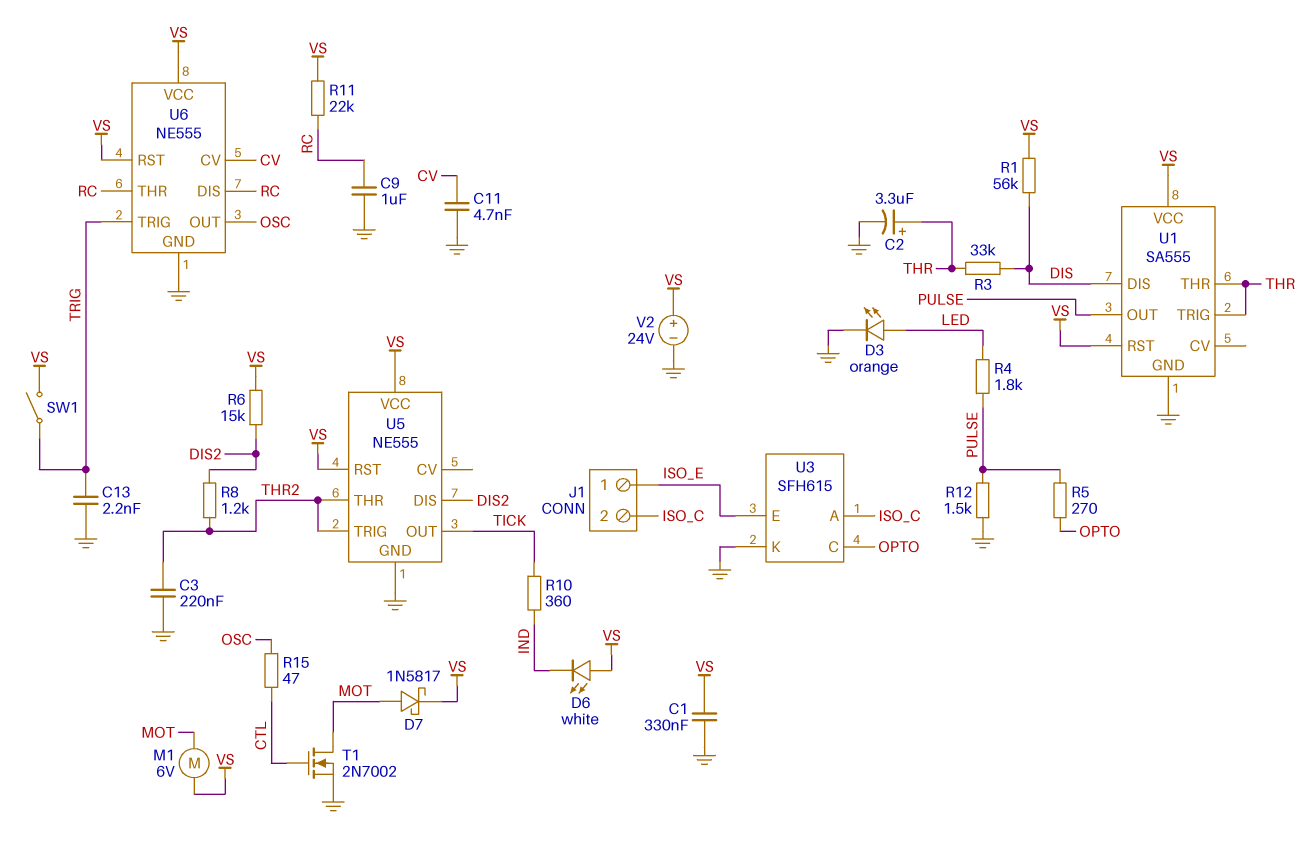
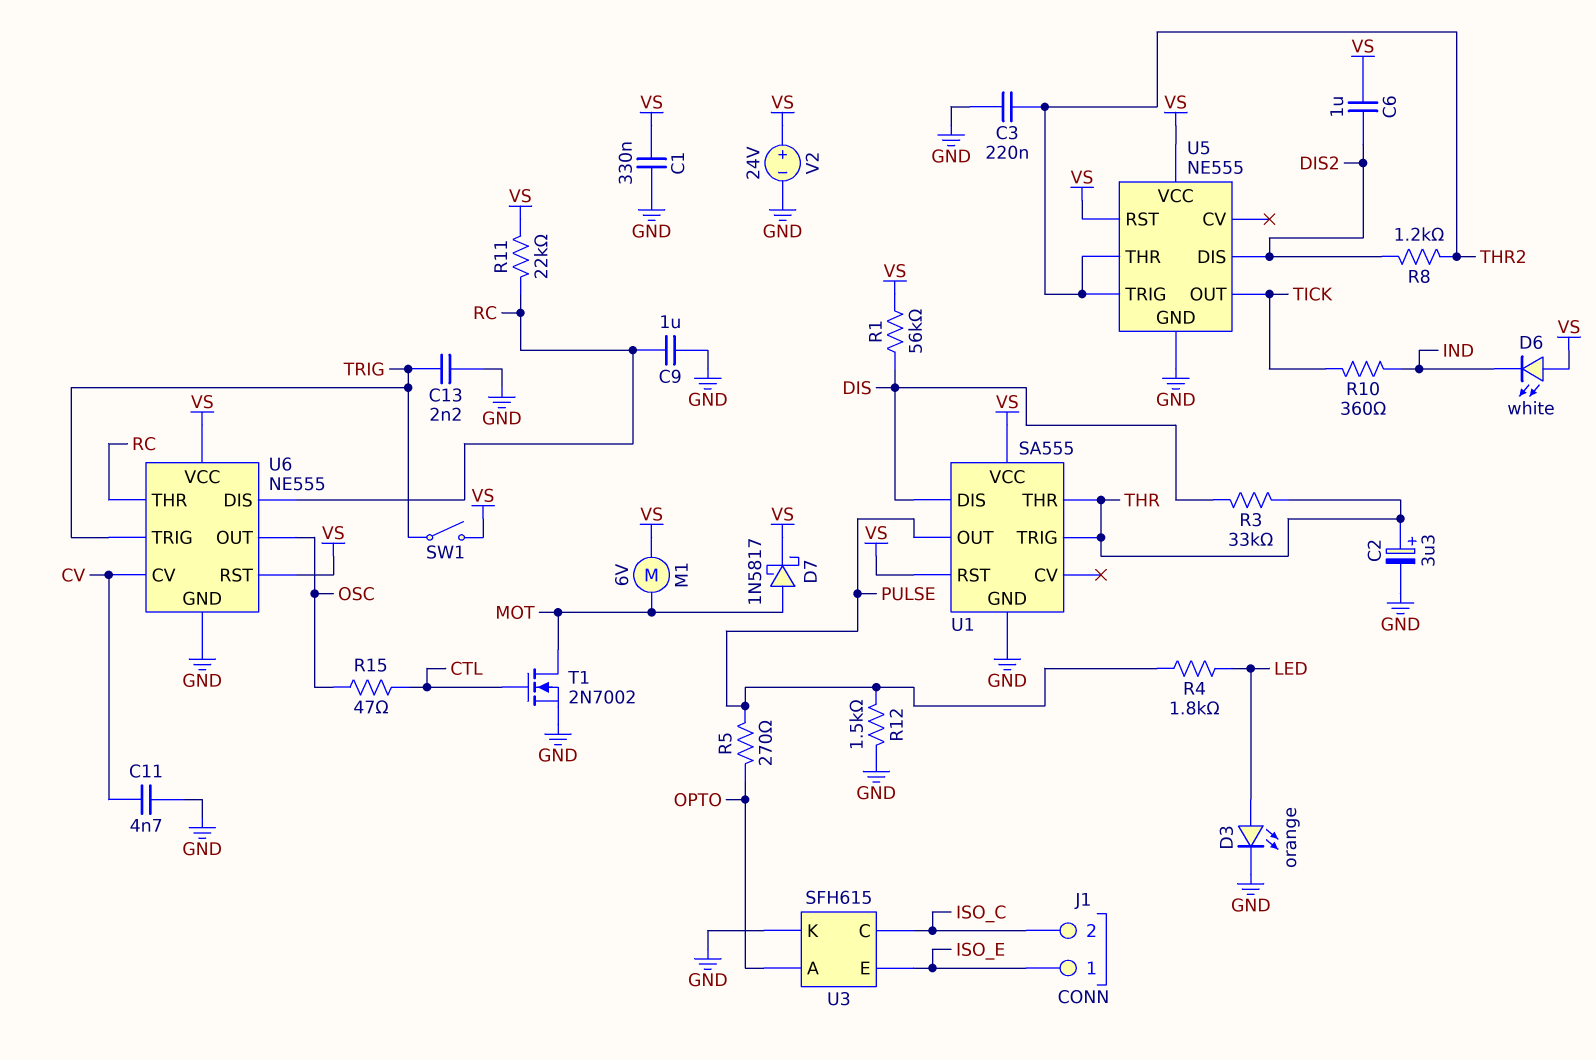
C6: none -> 1uF (DIS2, VS)
R6: 15k (DIS2, VS) -> none
U3 pin A: ISO_C -> OPTO
U3 pin C: OPTO -> ISO_C

